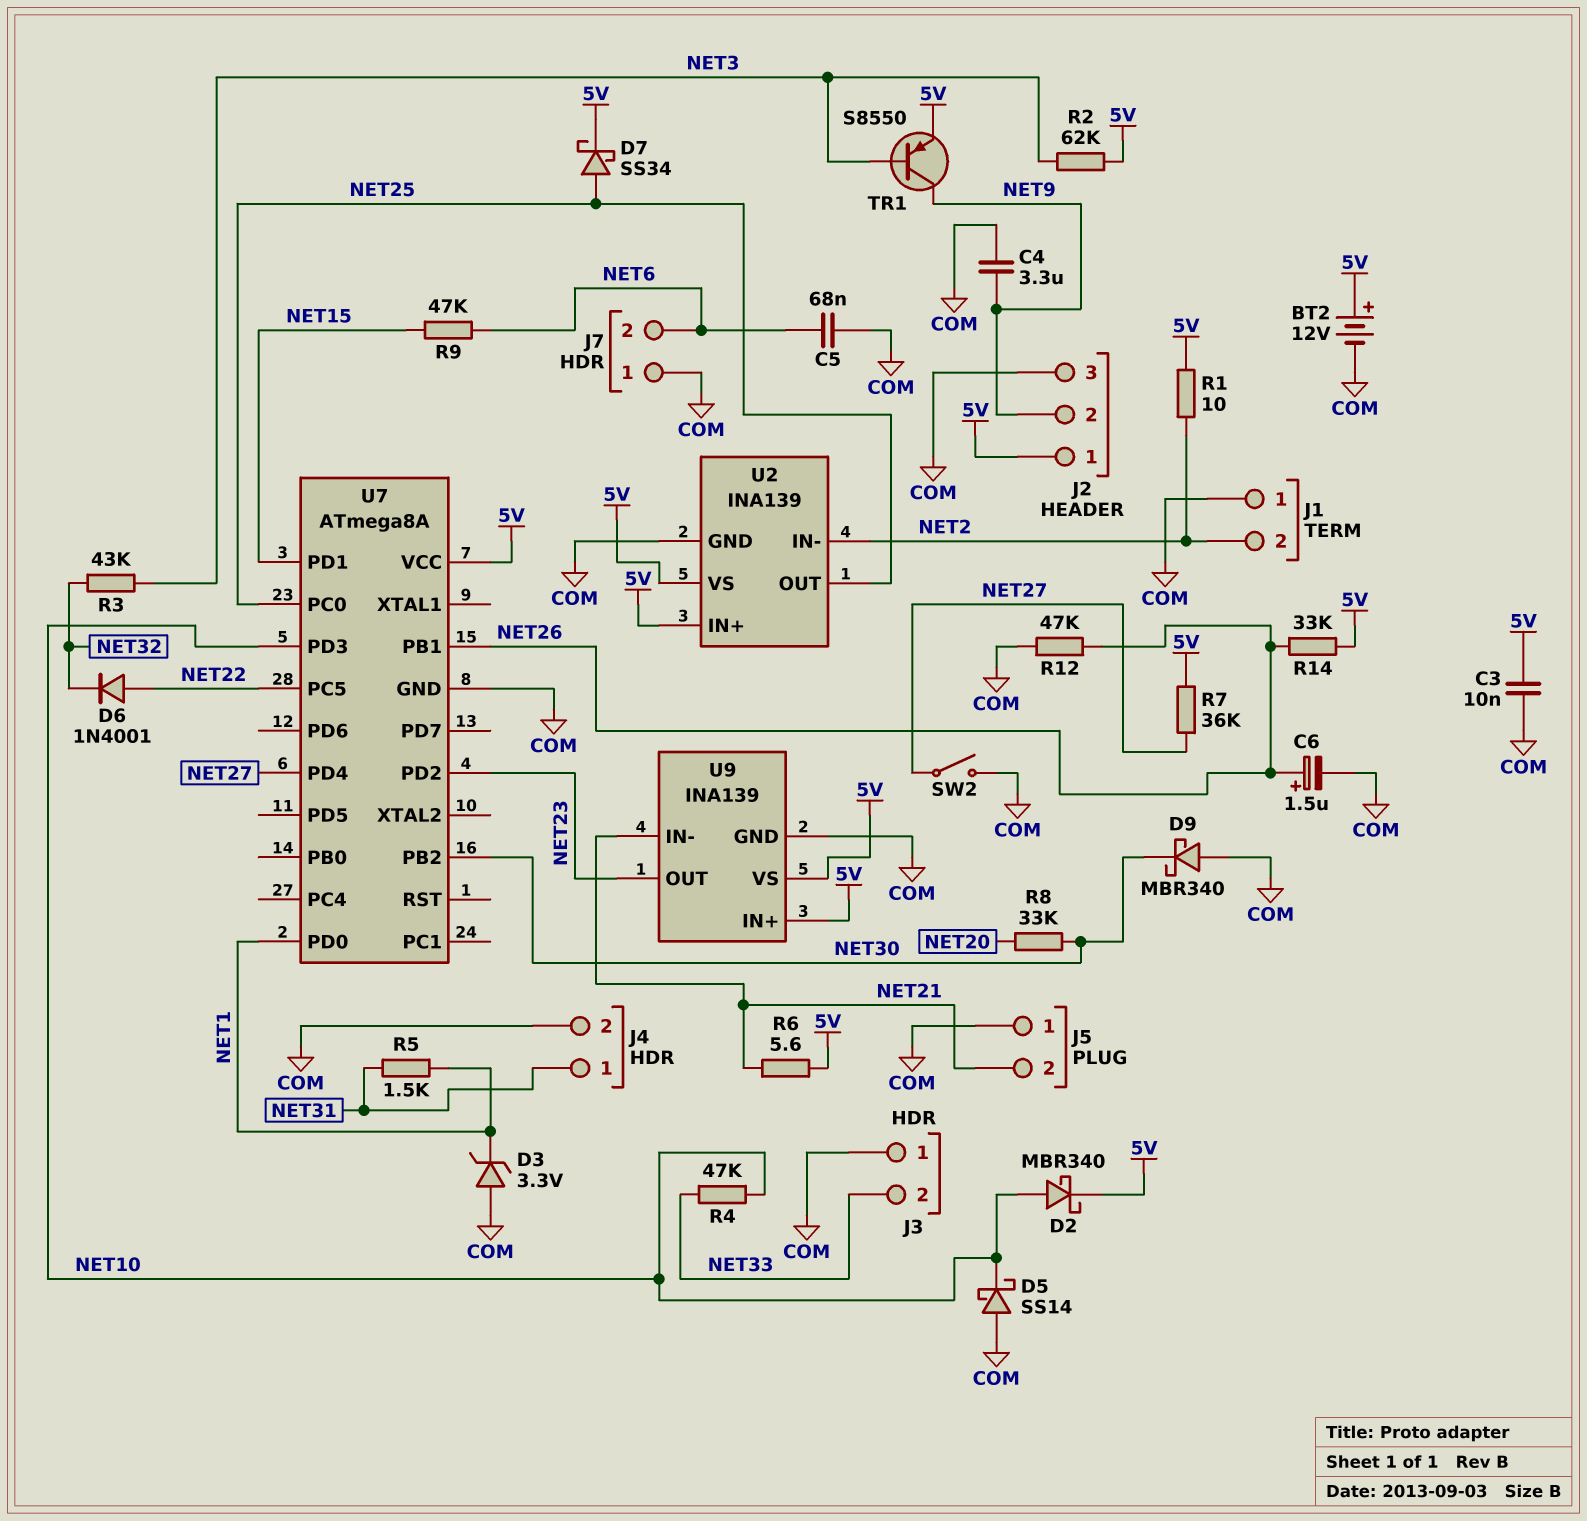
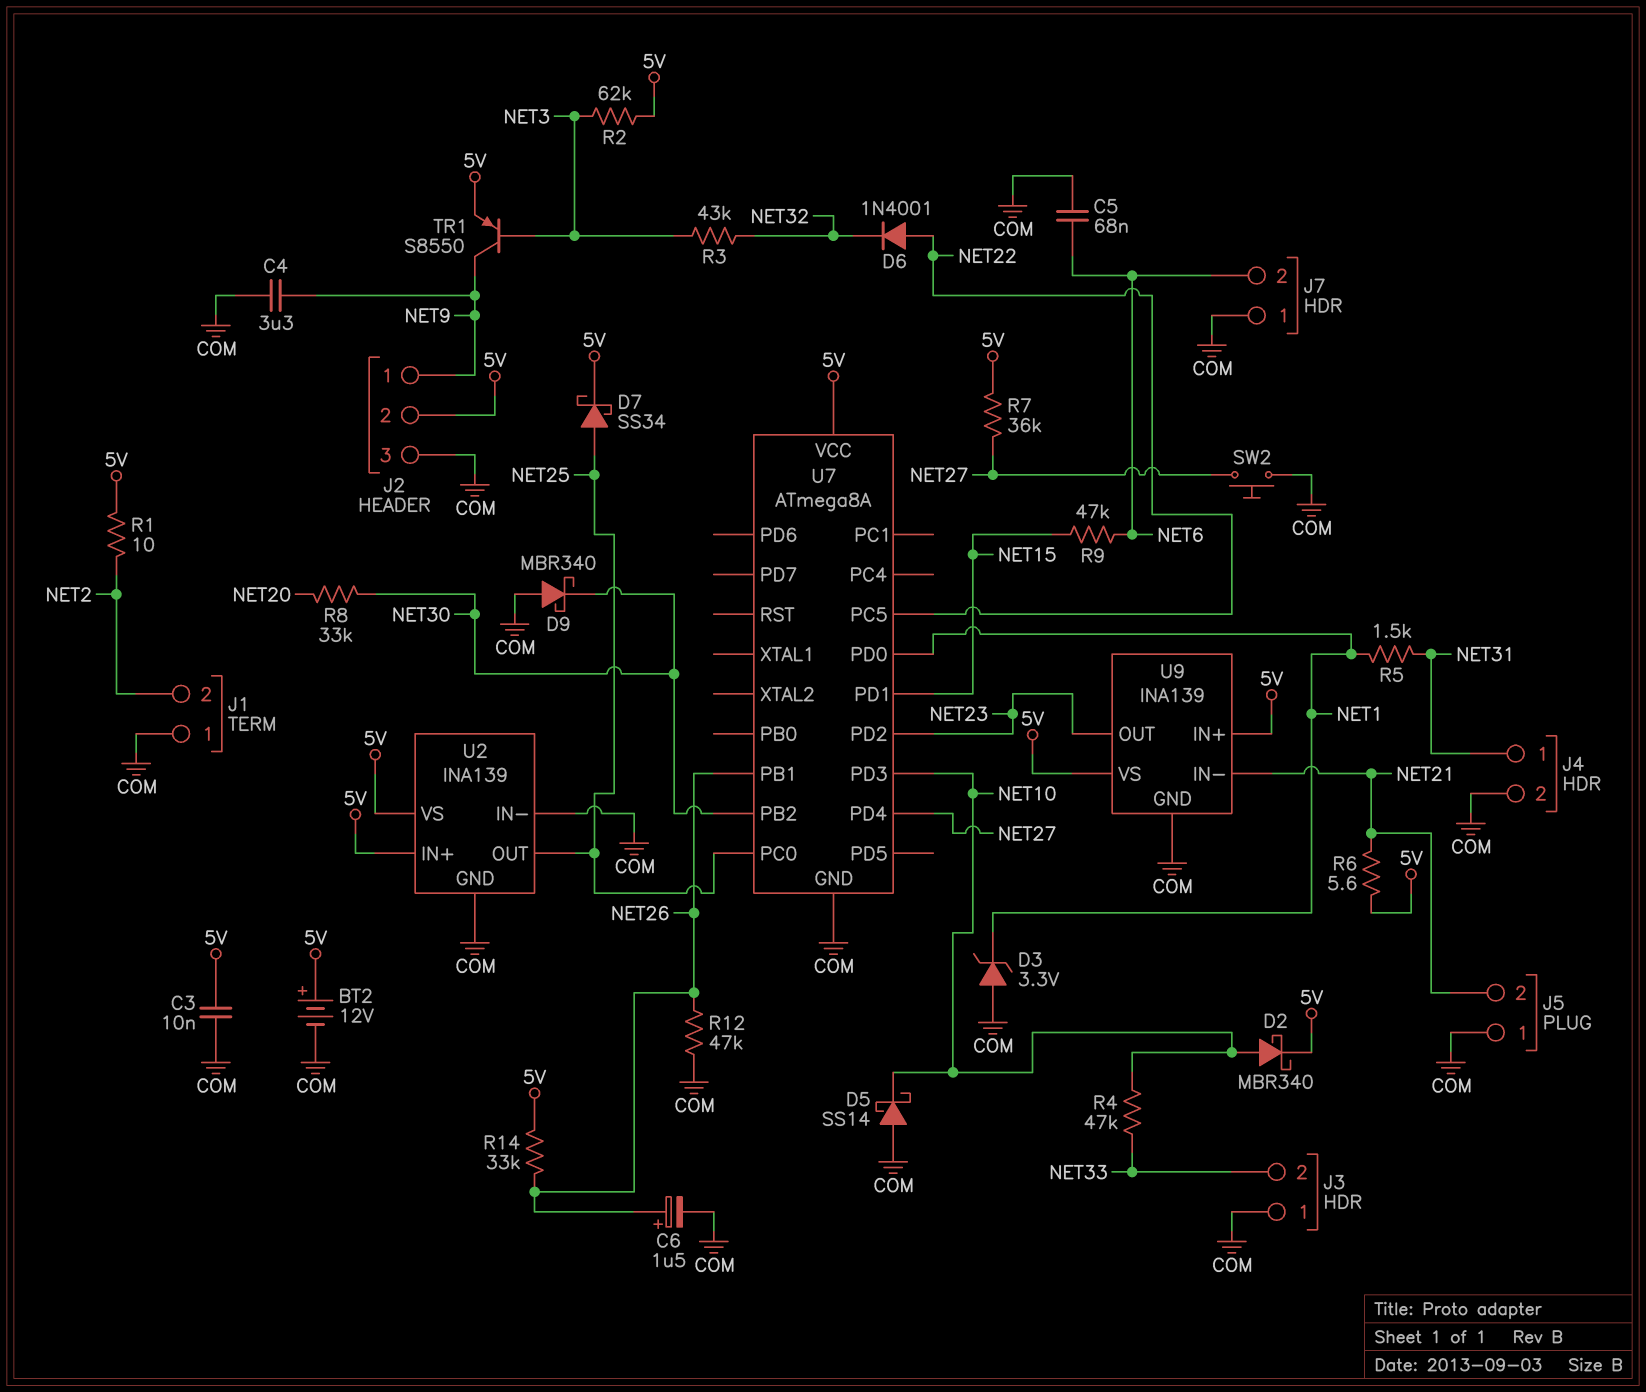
J2 pin 1: 5V -> NET9
J2 pin 2: NET9 -> 5V
SW2: switch (COM, NET27) -> button (COM, NET27)
U2 pin IN-: NET2 -> COM

